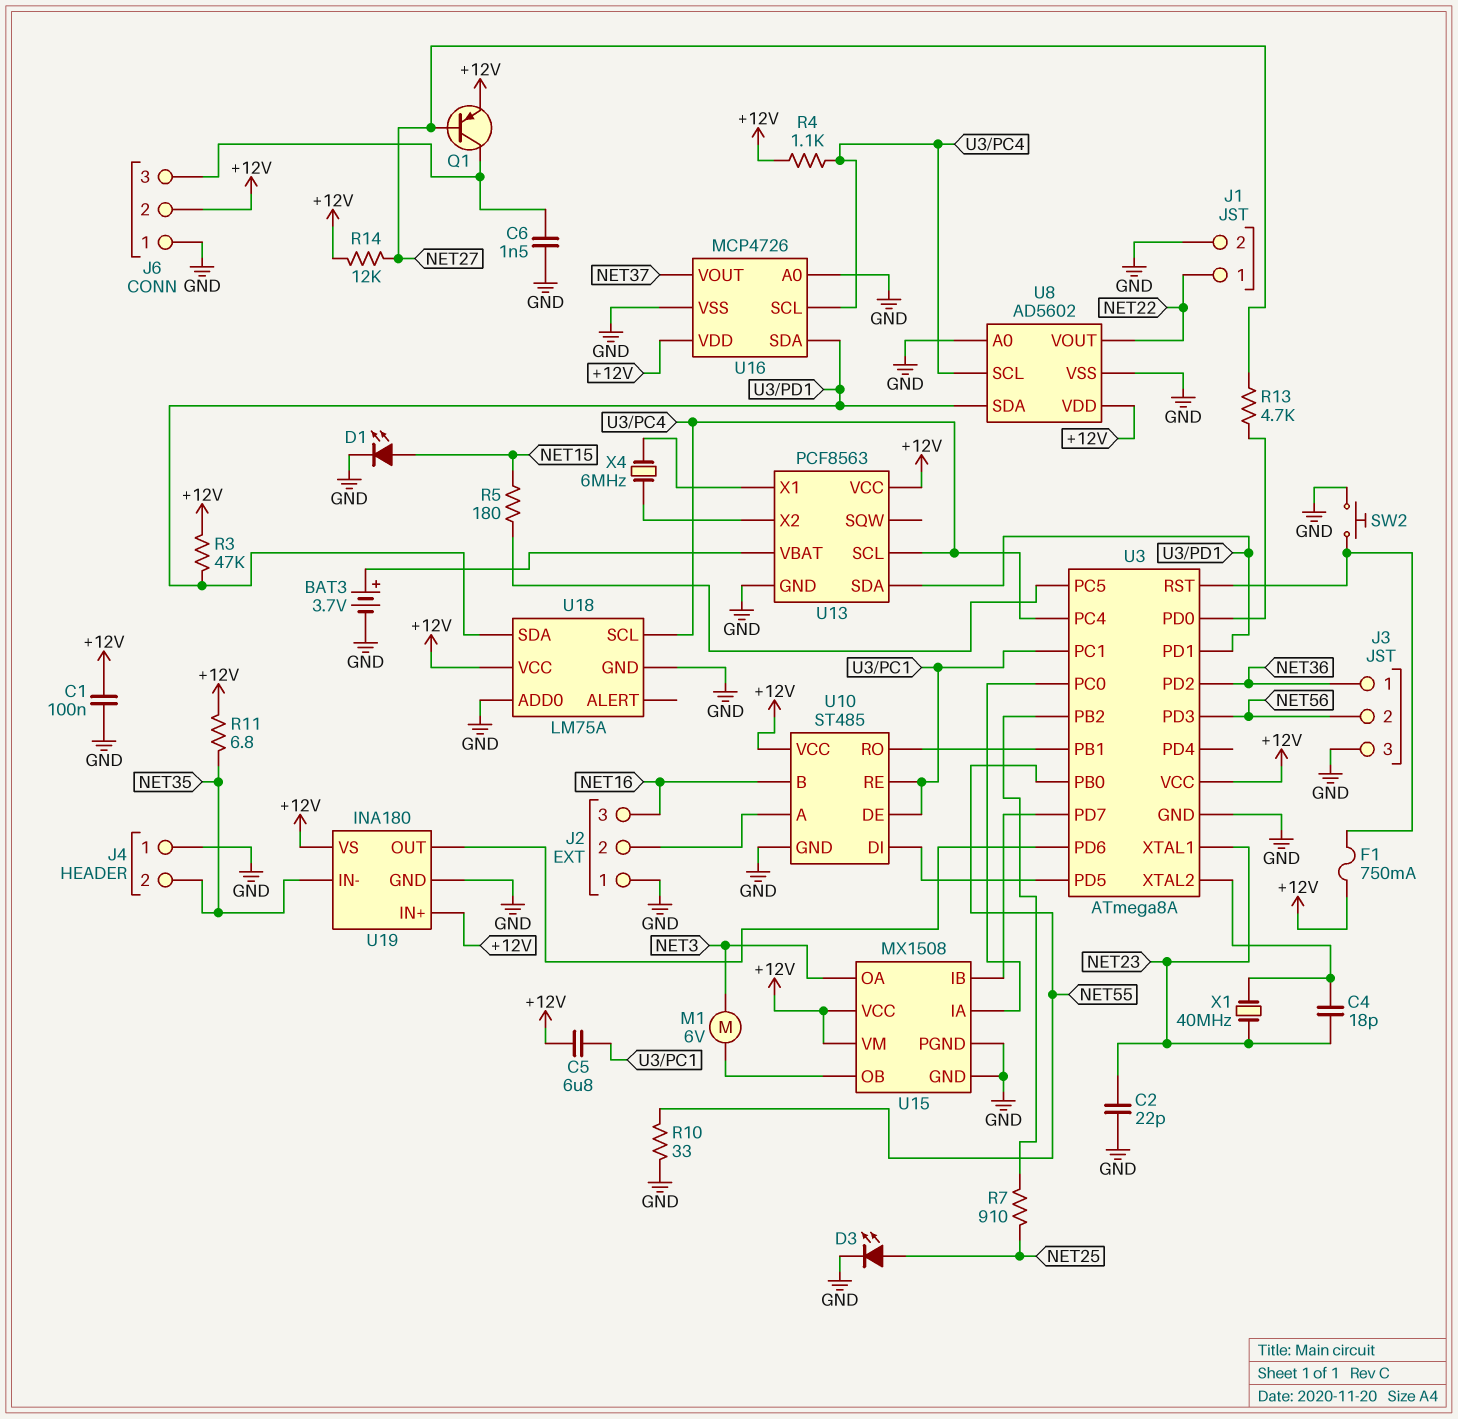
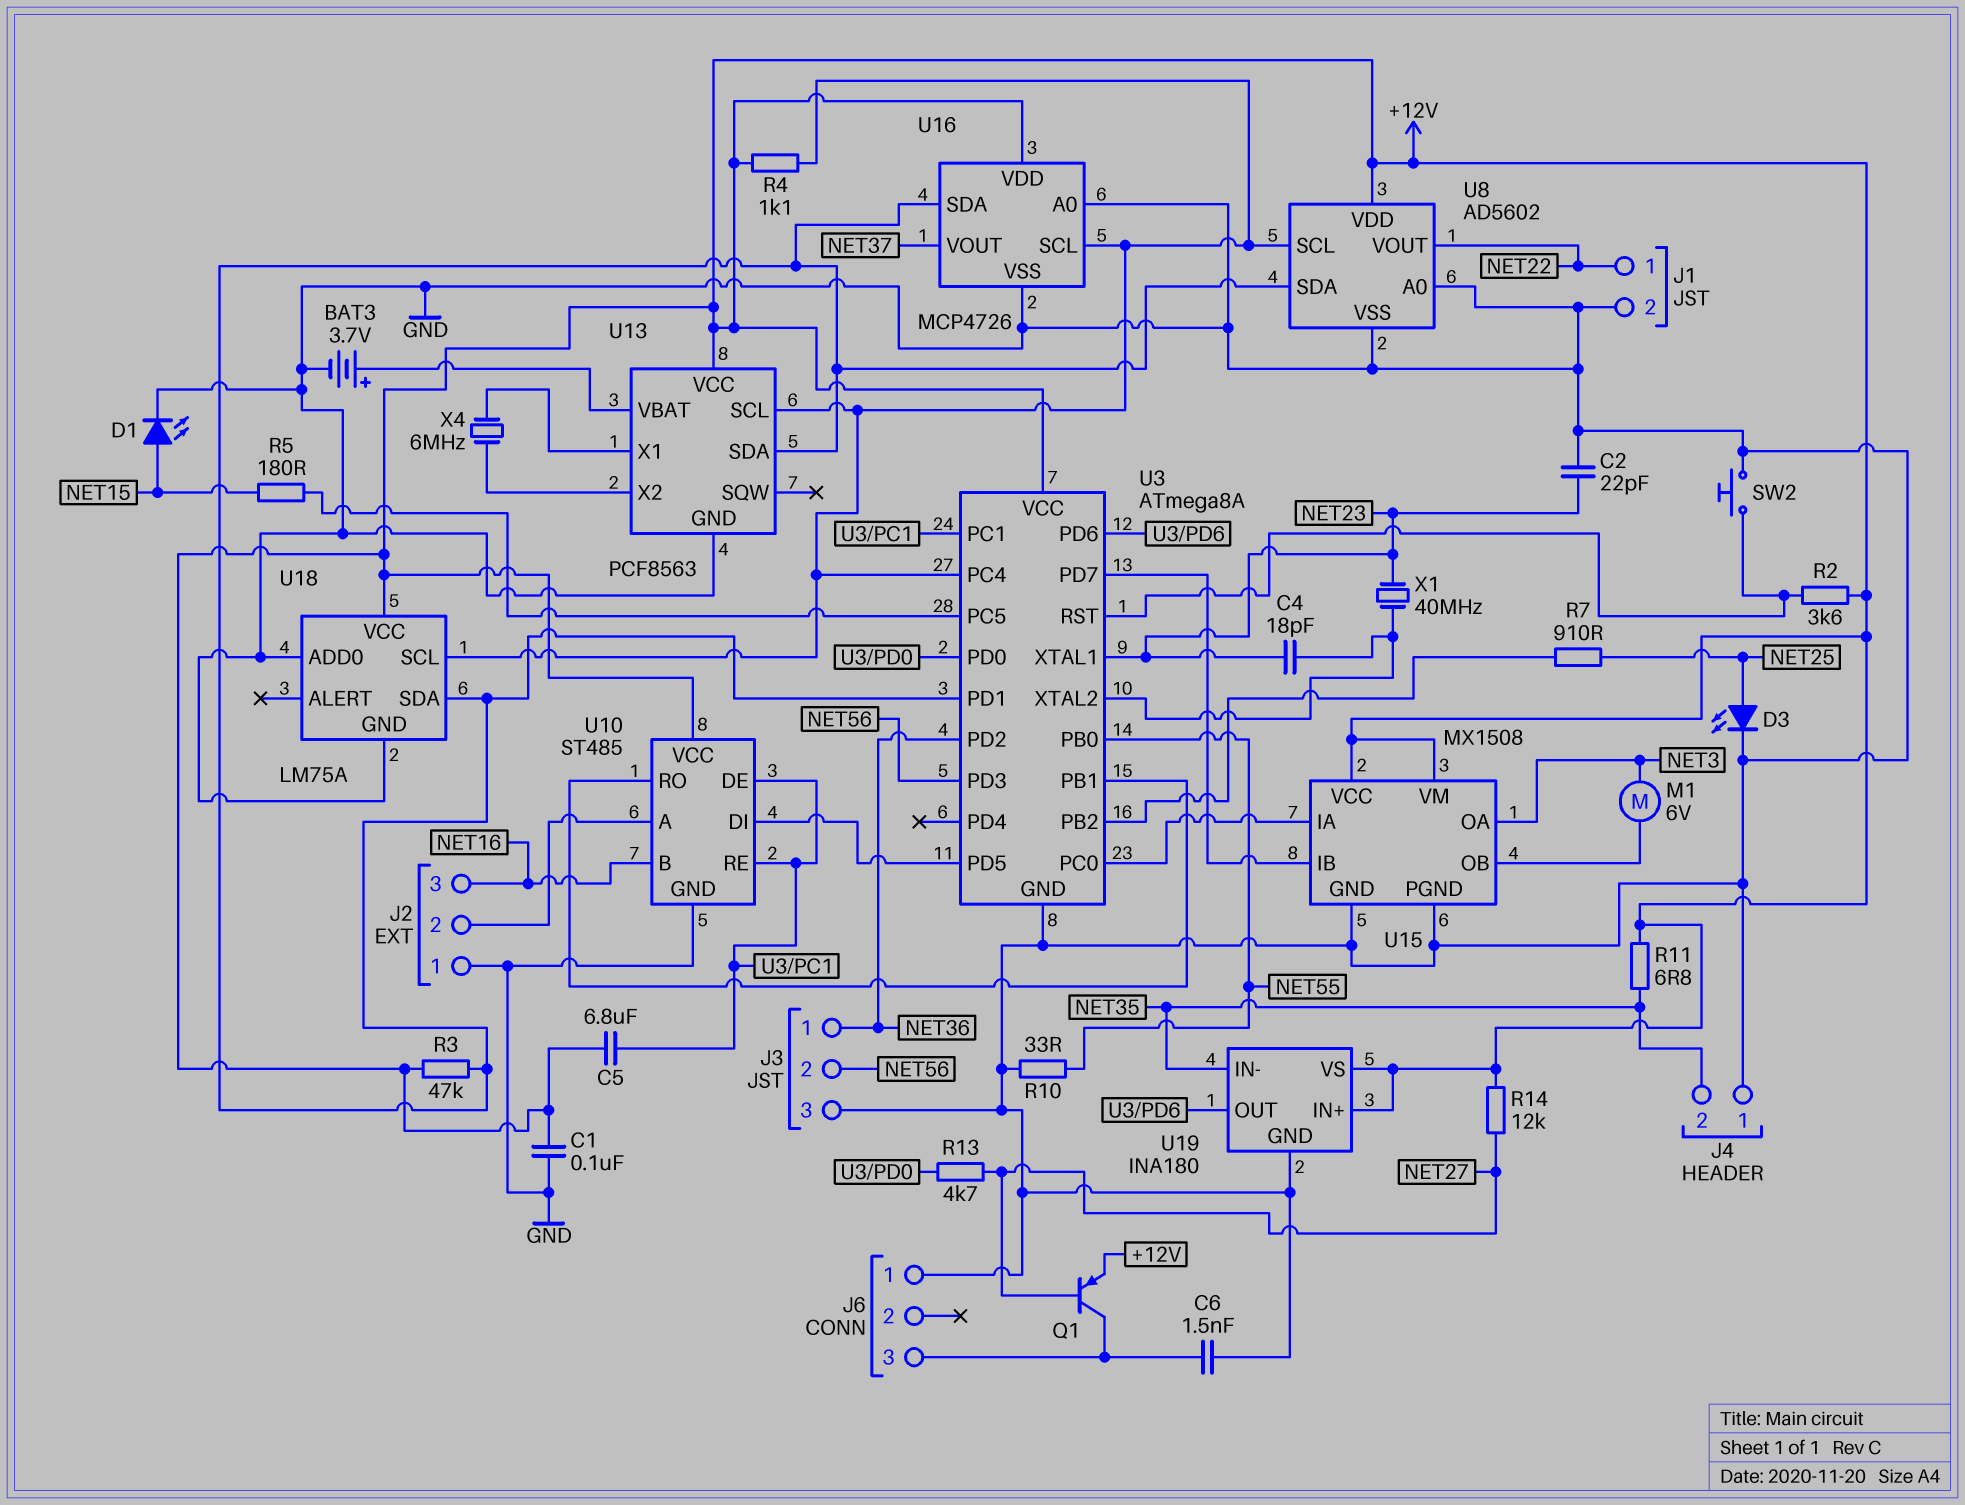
F1: 750mA (+12V, U3/RST) -> none
J6 pin 2: +12V -> none
R2: none -> 3.6k (+12V, U3/RST)

